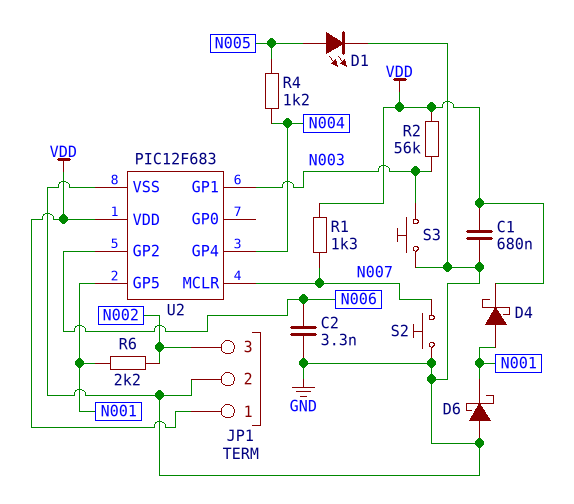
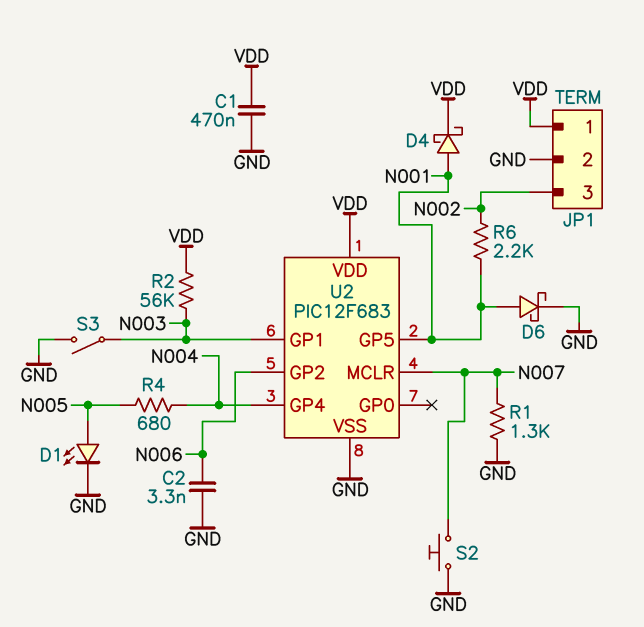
C1: 680nF (GND, VDD) -> 470nF (GND, VDD)
D6: schottky (A GND, K N001) -> schottky (A N001, K GND)
R1: 1.3k (N007, VDD) -> 1.3k (GND, N007)
R4: 1.2k (N004, N005) -> 680 (N004, N005)
S3: button (GND, N003) -> switch (GND, N003)

